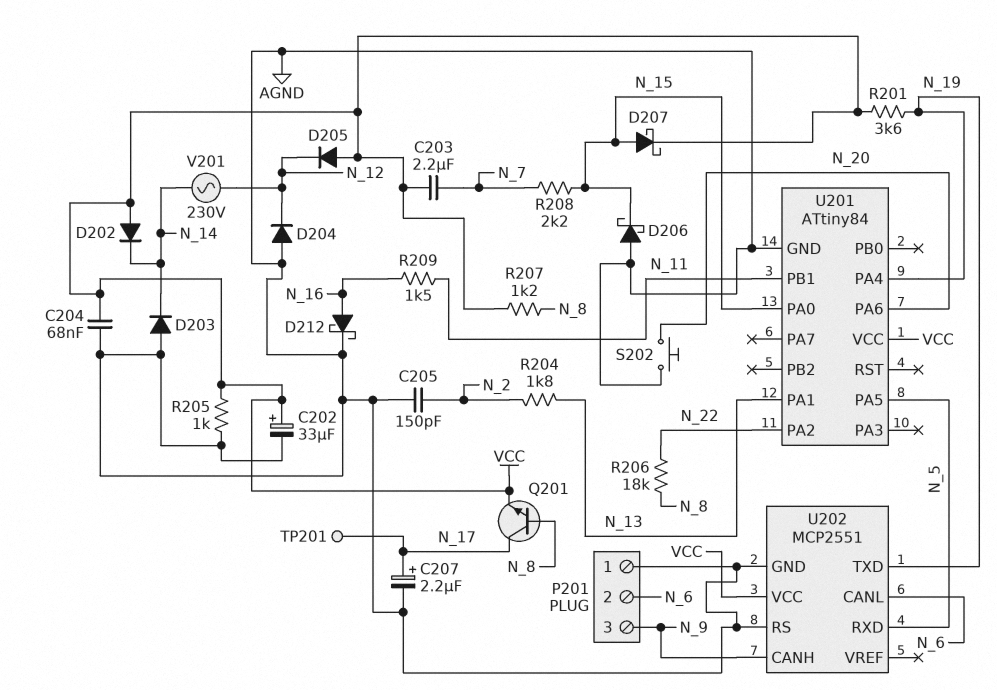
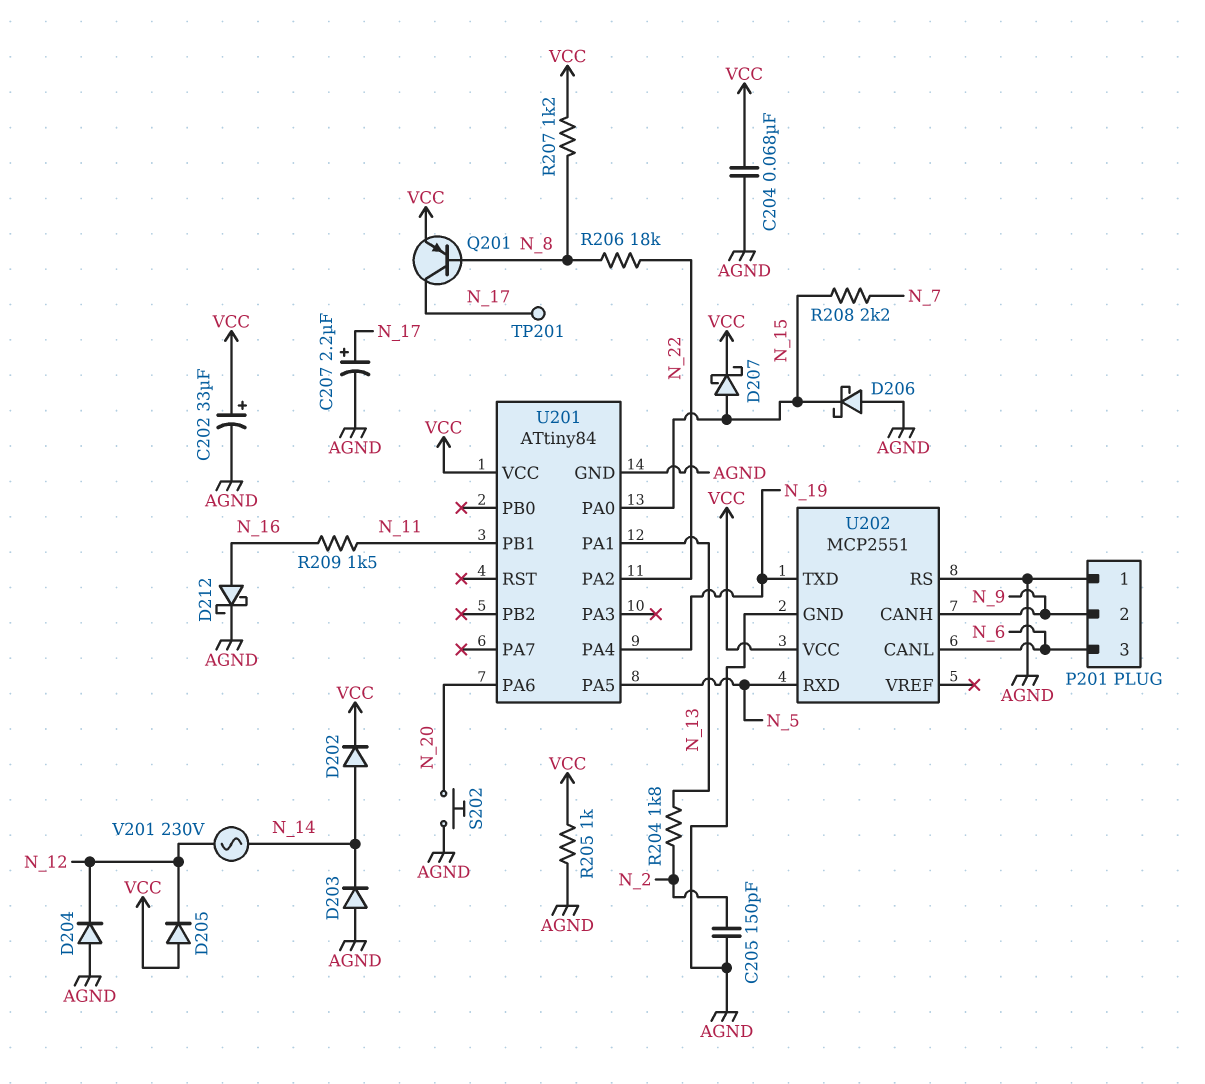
C203: 2.2uF (N_7, VCC) -> none
D202: diode (A VCC, K N_14) -> diode (A N_14, K VCC)
P201 pin 2: N_6 -> N_9
P201 pin 3: N_9 -> N_6
Q201: NPN (B N_8, C N_17, E VCC) -> PNP (B N_8, C N_17, E VCC)
R201: 3.6k (N_19, VCC) -> none

